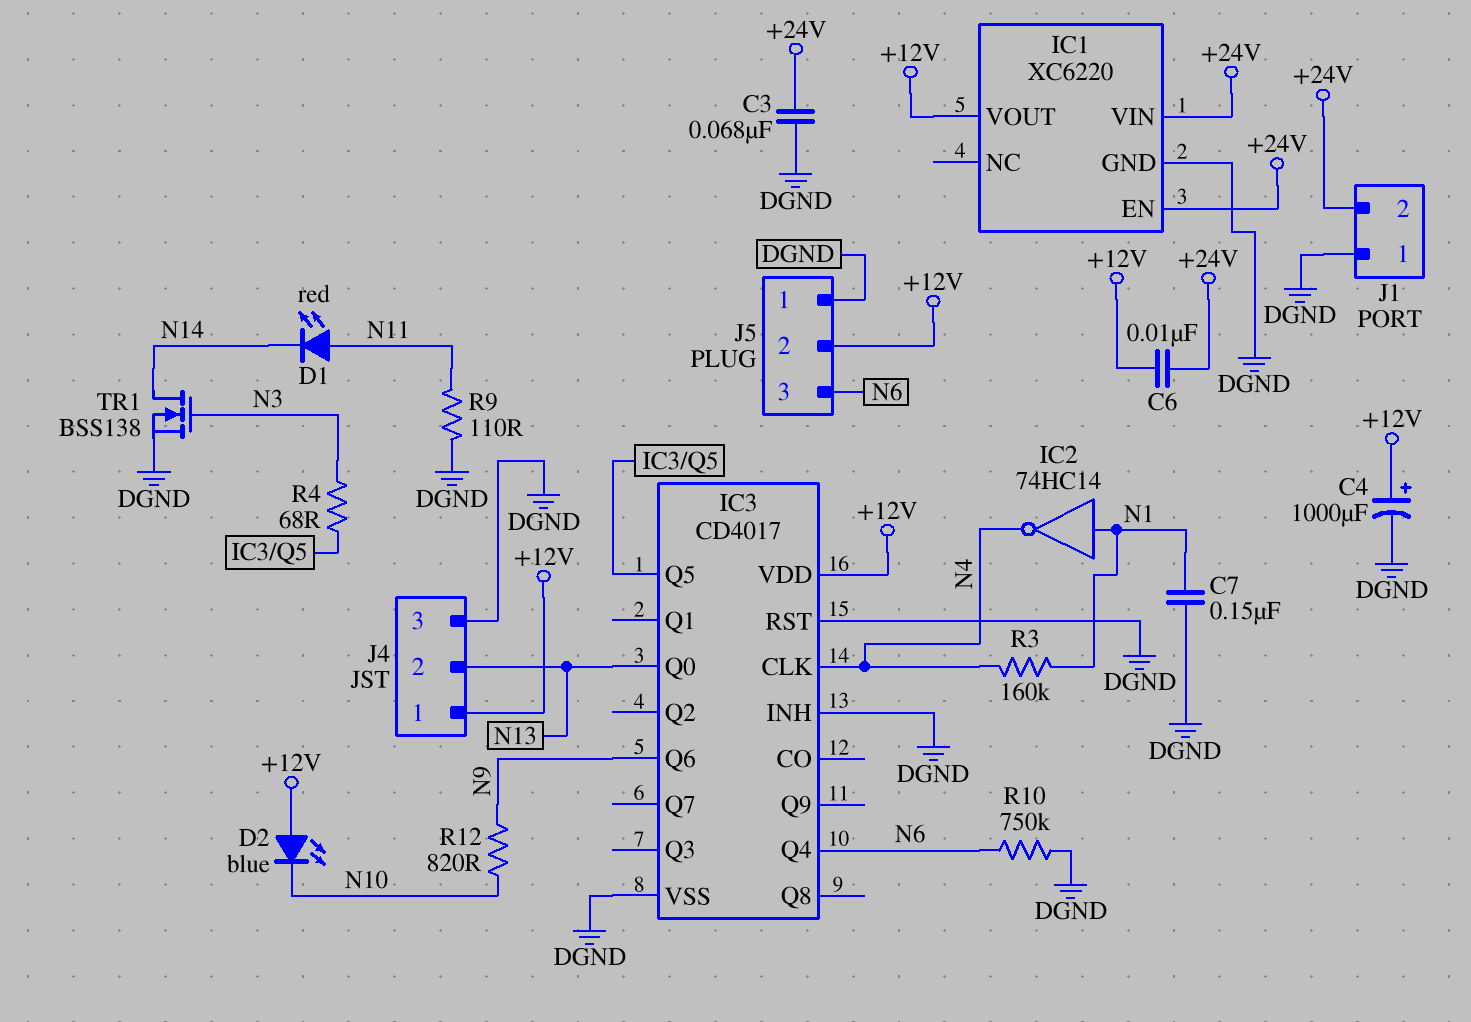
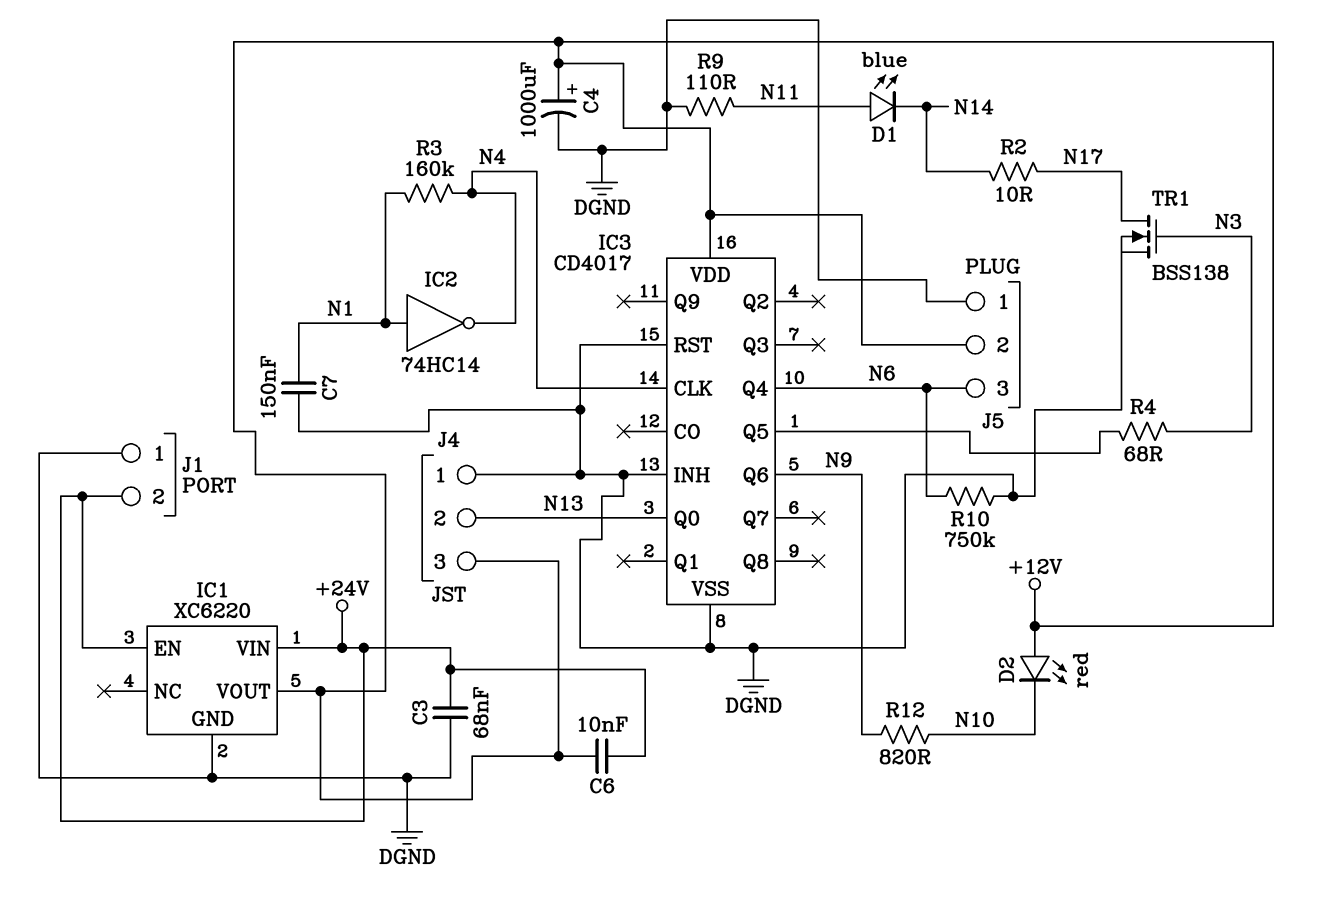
D1: LED red (A N11, K N14) -> LED blue (A N11, K N14)
D2: LED blue (A +12V, K N10) -> LED red (A +12V, K N10)
J4 pin 1: +12V -> DGND
J4 pin 3: DGND -> +12V
R2: none -> 10 (N14, N17)
TR1: NMOS BSS138 (G N3, D N14, S DGND) -> NMOS BSS138 (G N3, D N17, S DGND)

